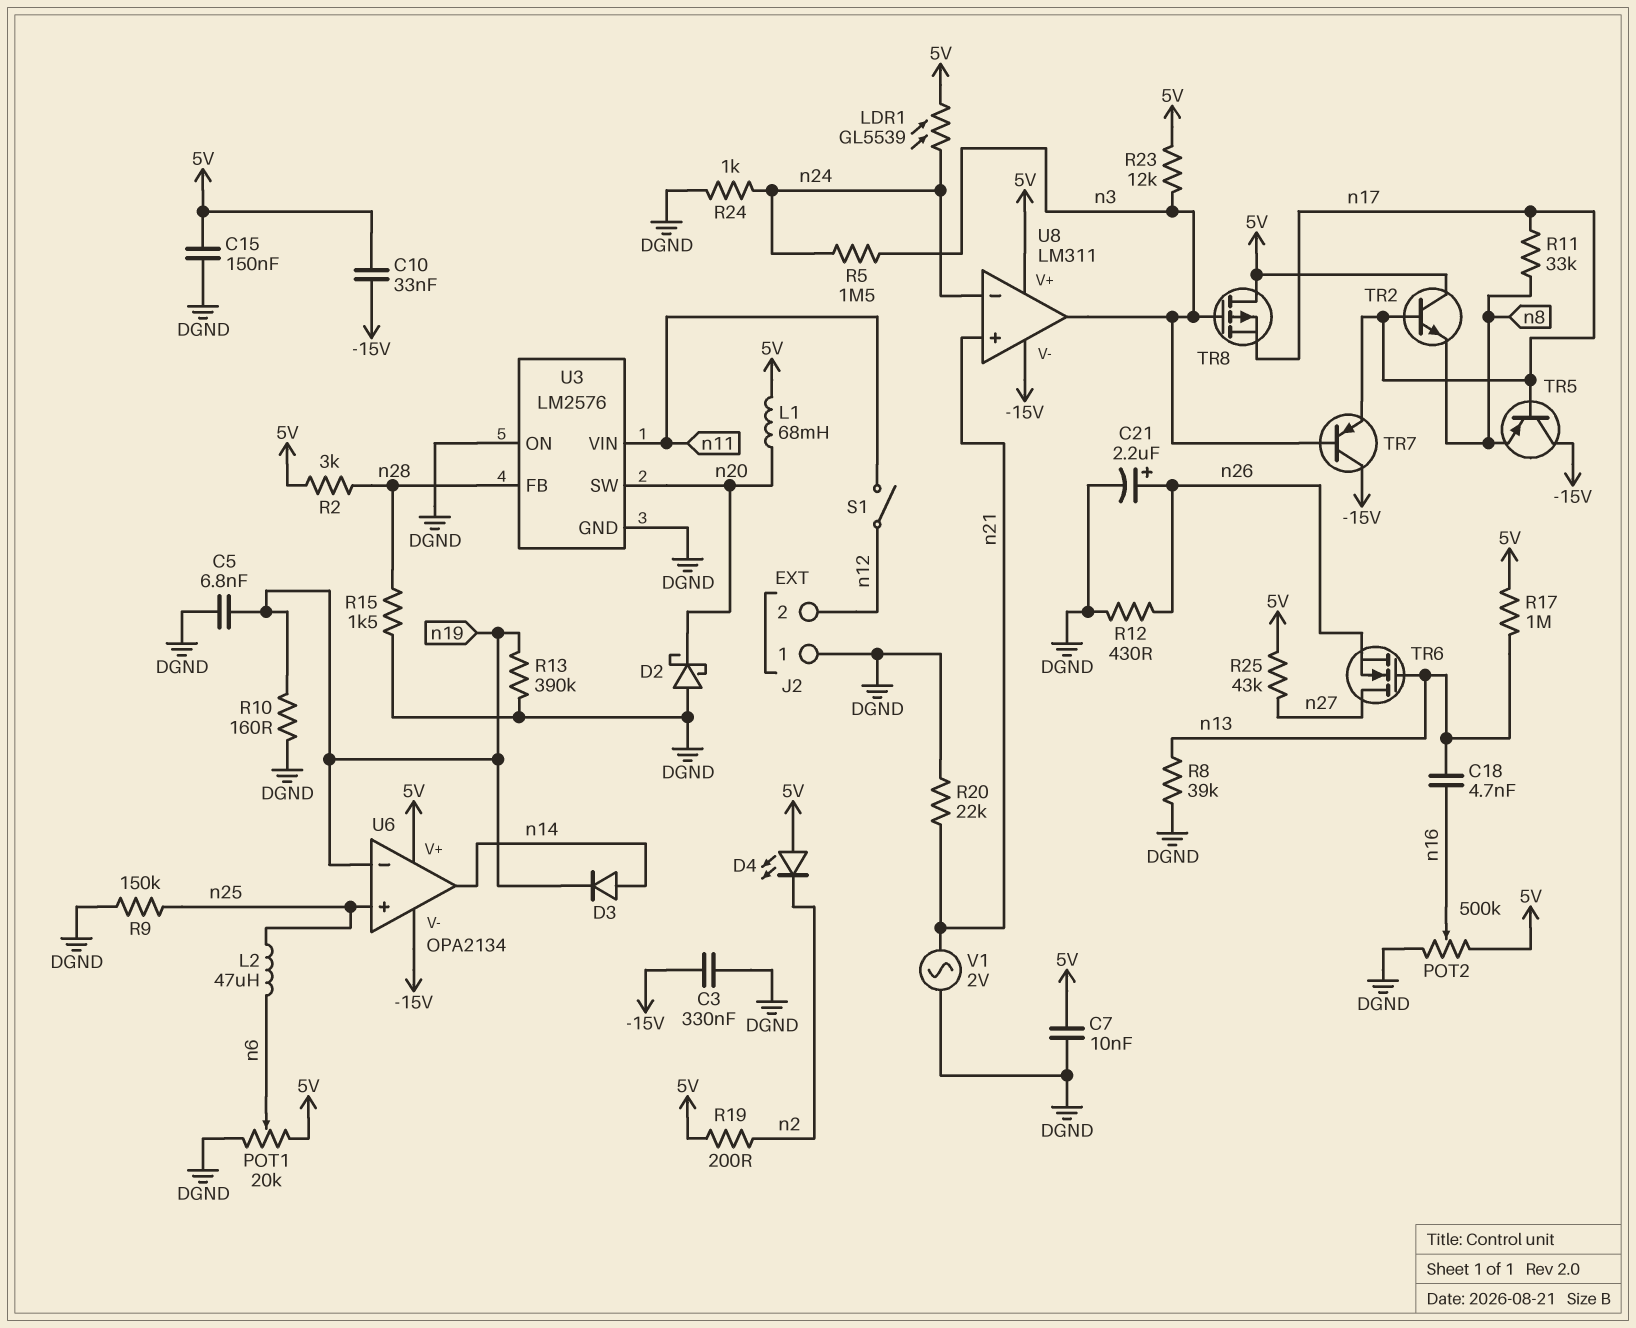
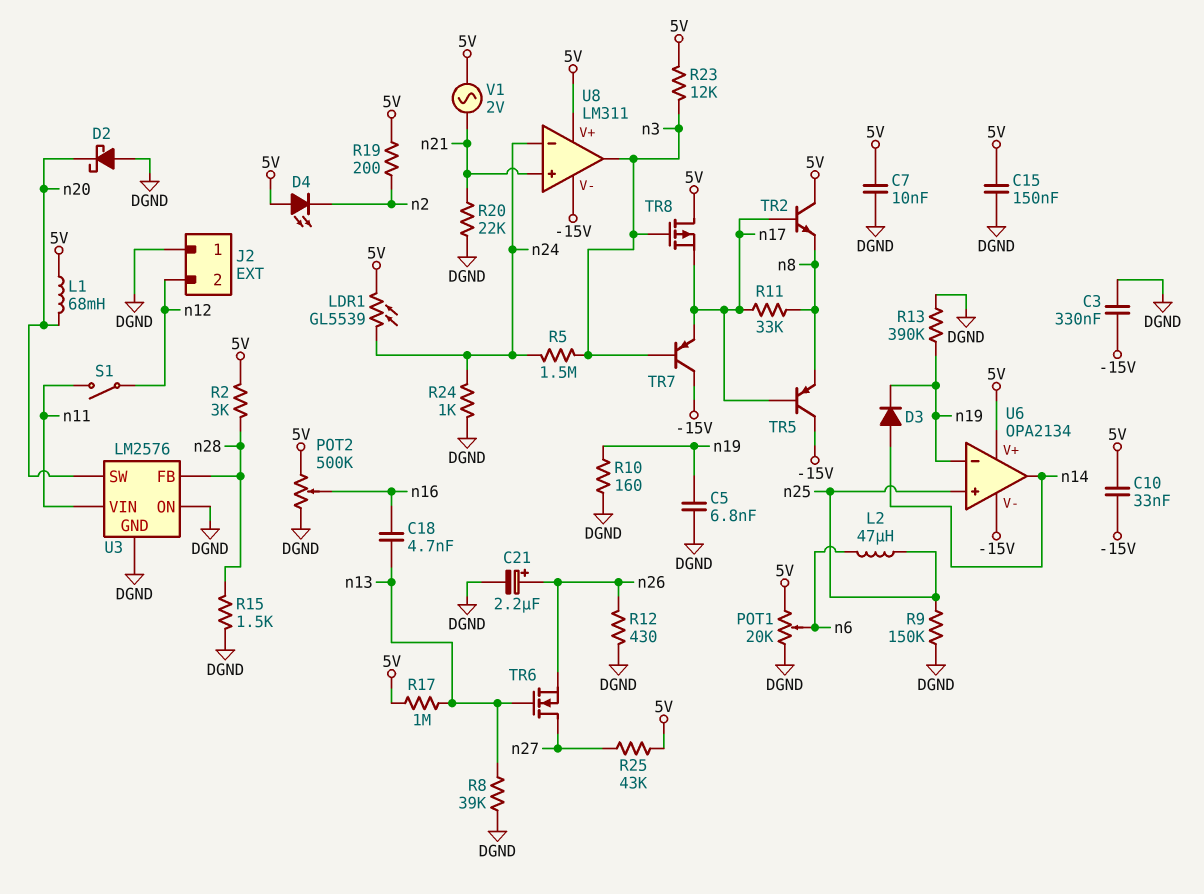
V1: AC 2V (DGND, n21) -> AC 2V (5V, n21)

